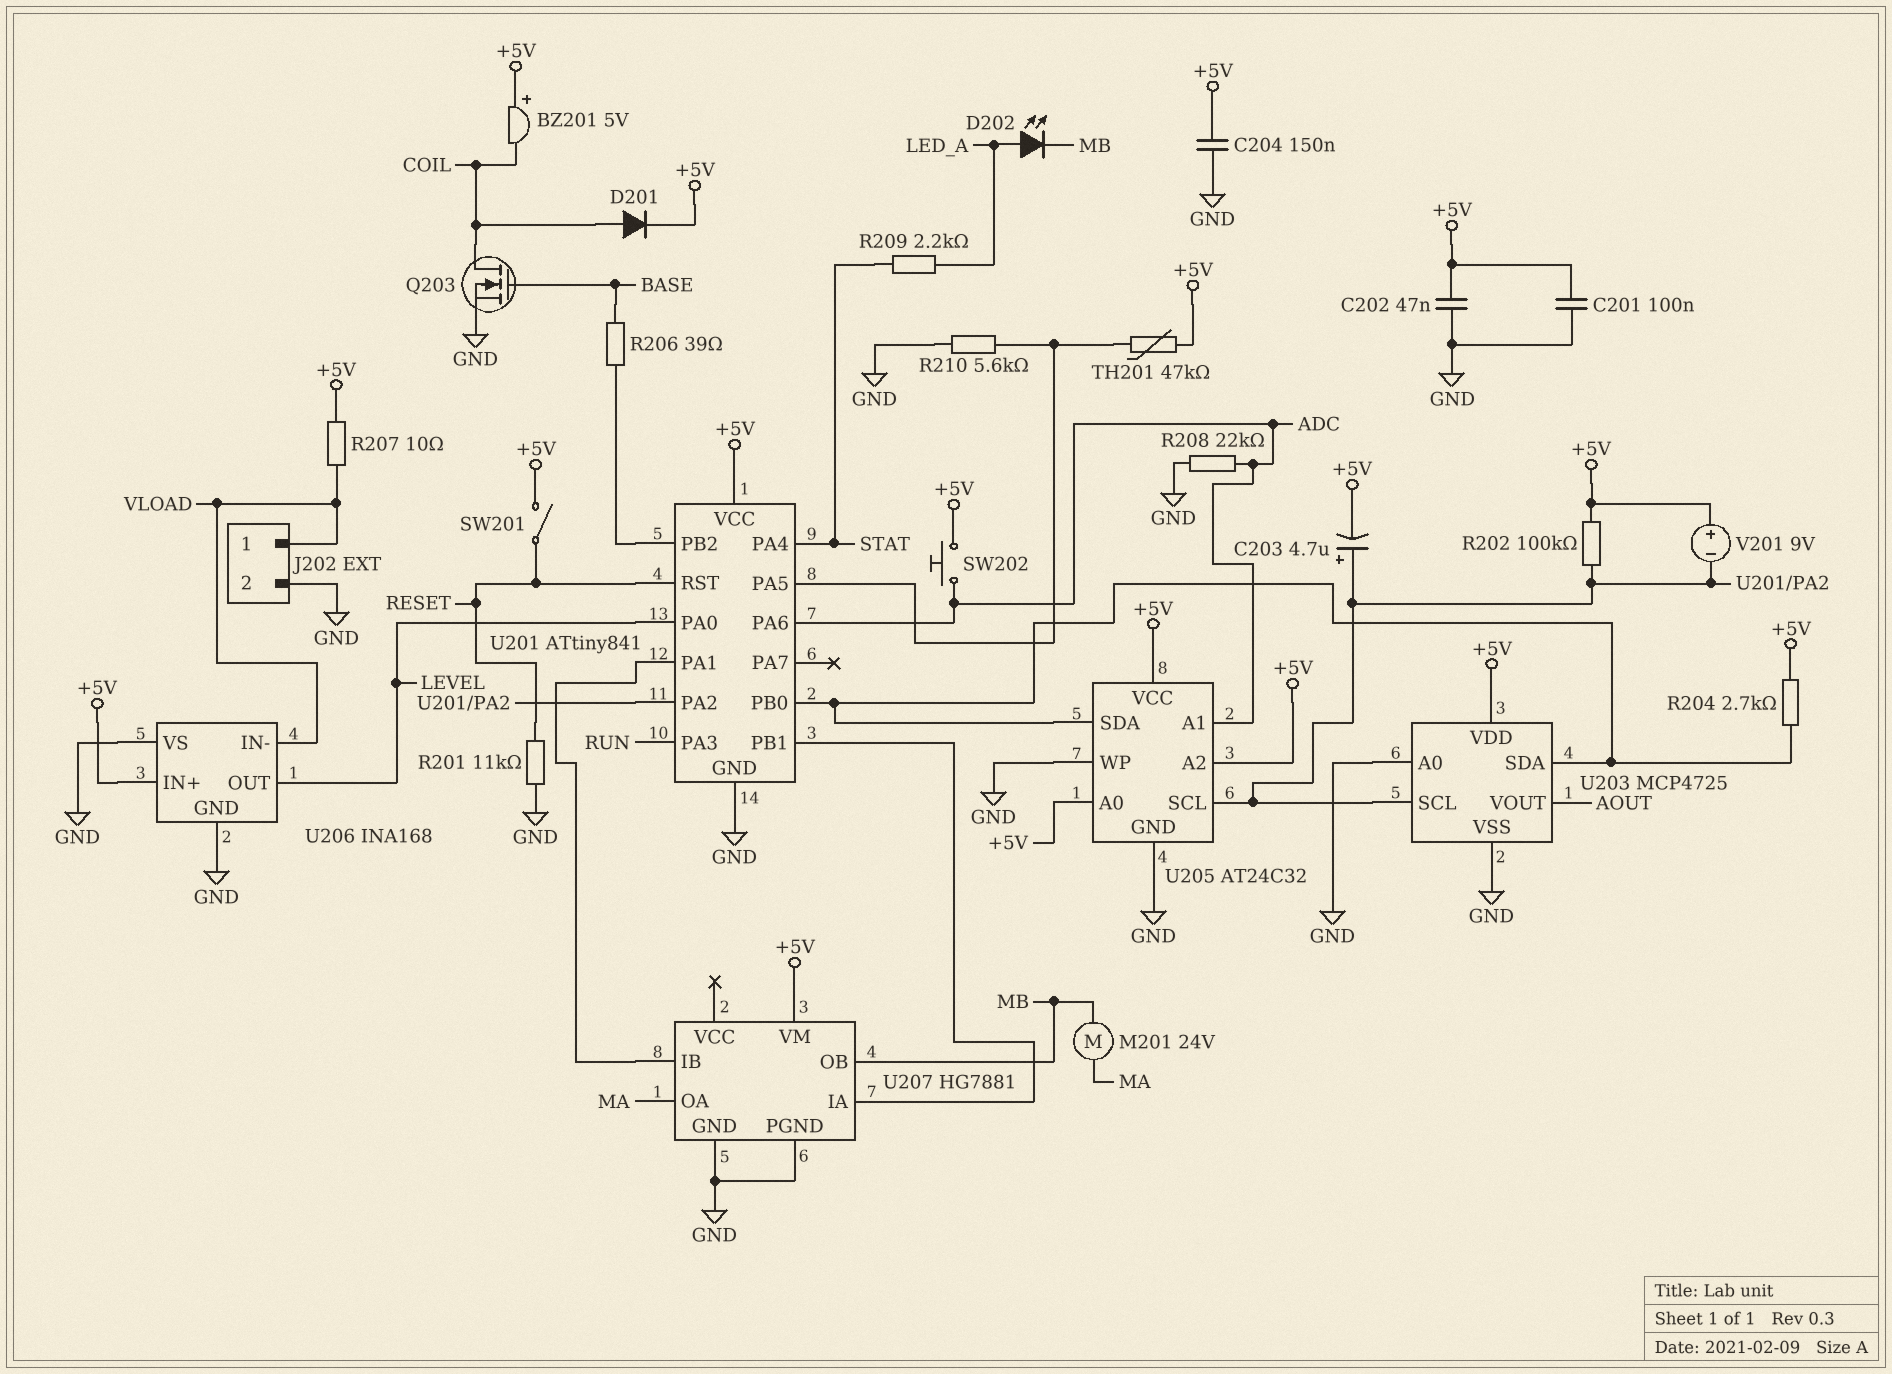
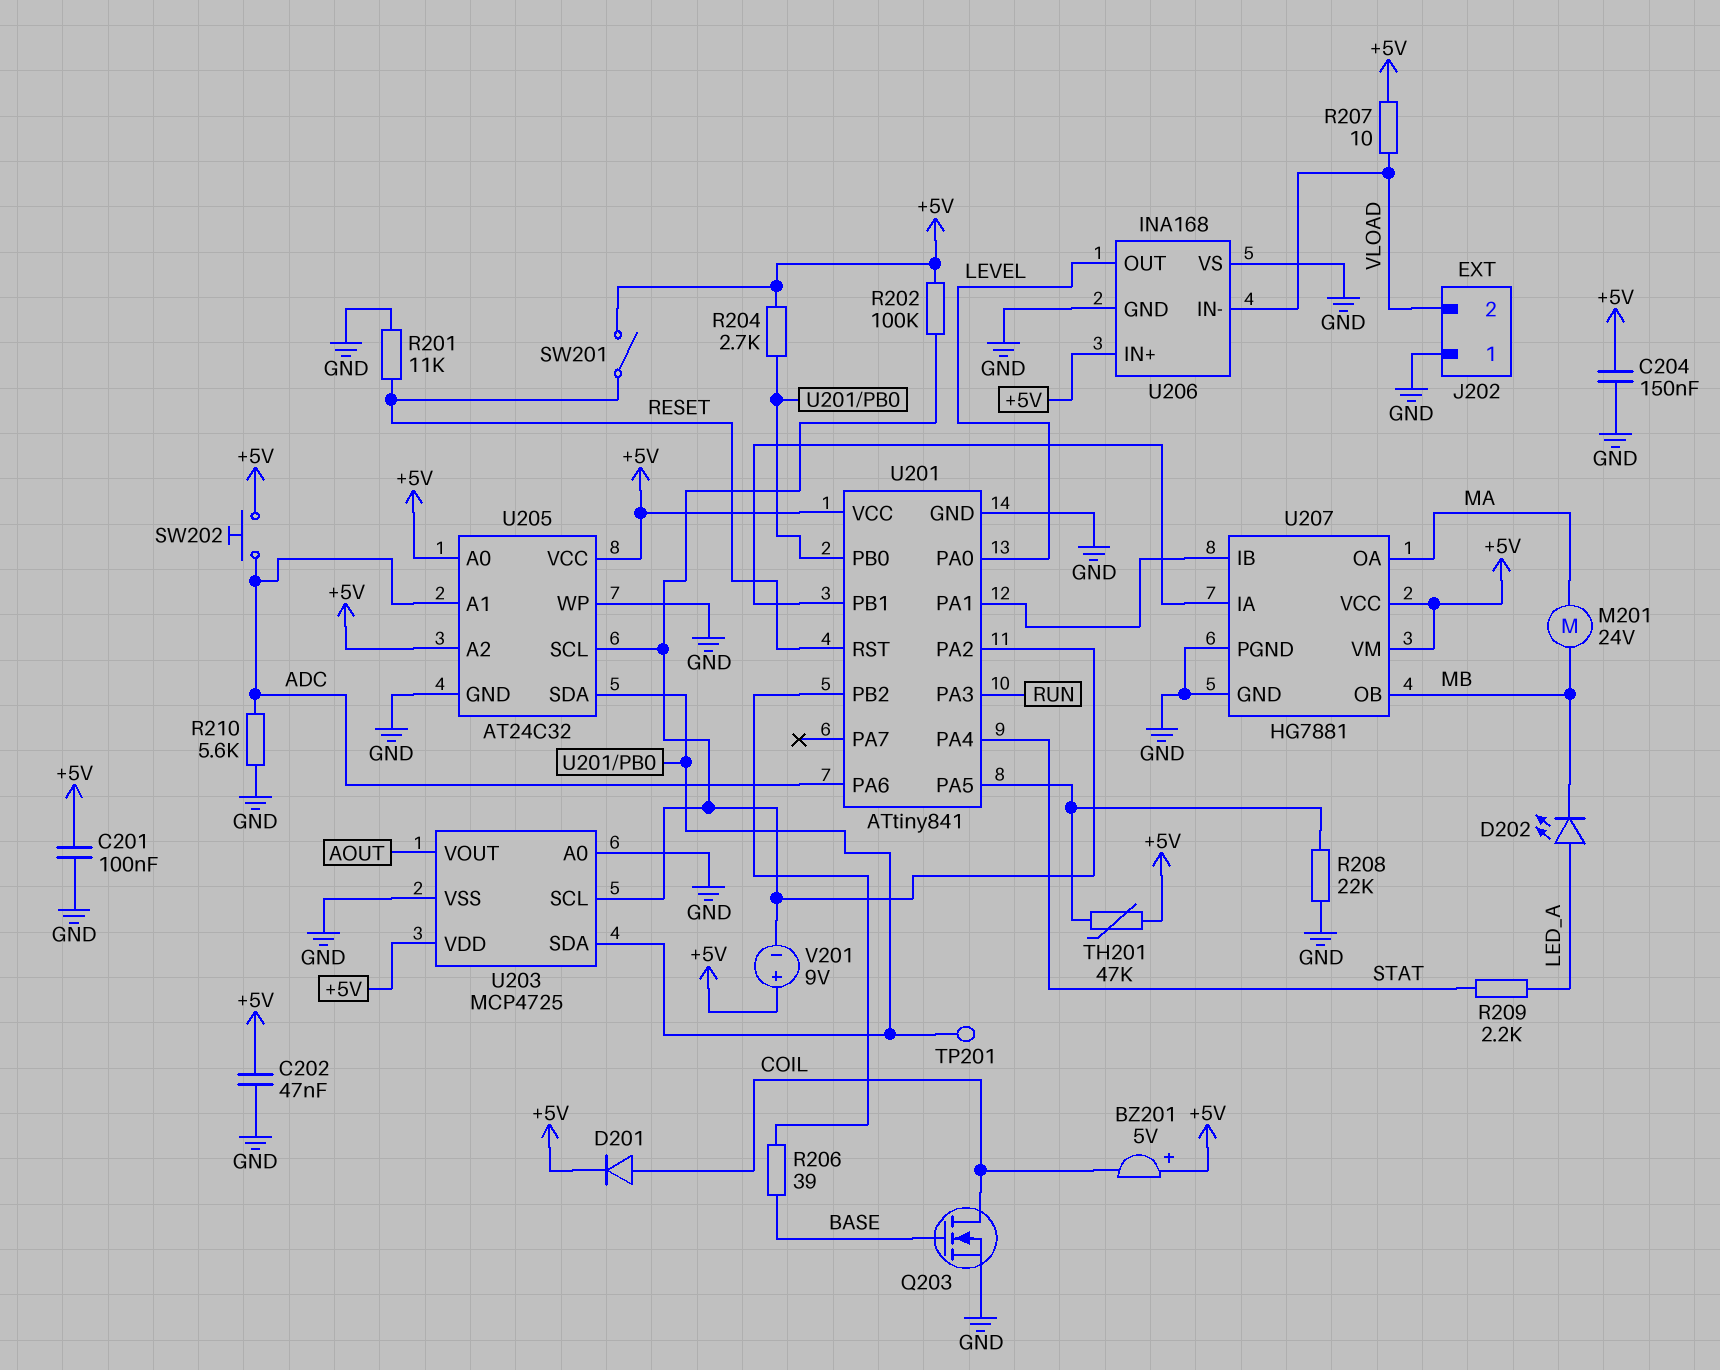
C203: 4.7uF (plus U201/PA2, minus +5V) -> none
J202 pin 1: VLOAD -> GND
J202 pin 2: GND -> VLOAD
R208: 22k (ADC, GND) -> 22k (GND, U201/PA5)
R210: 5.6k (GND, U201/PA5) -> 5.6k (ADC, GND)
TP201: none -> test point (U201/PB0)
U207 pin VCC: none -> +5V

